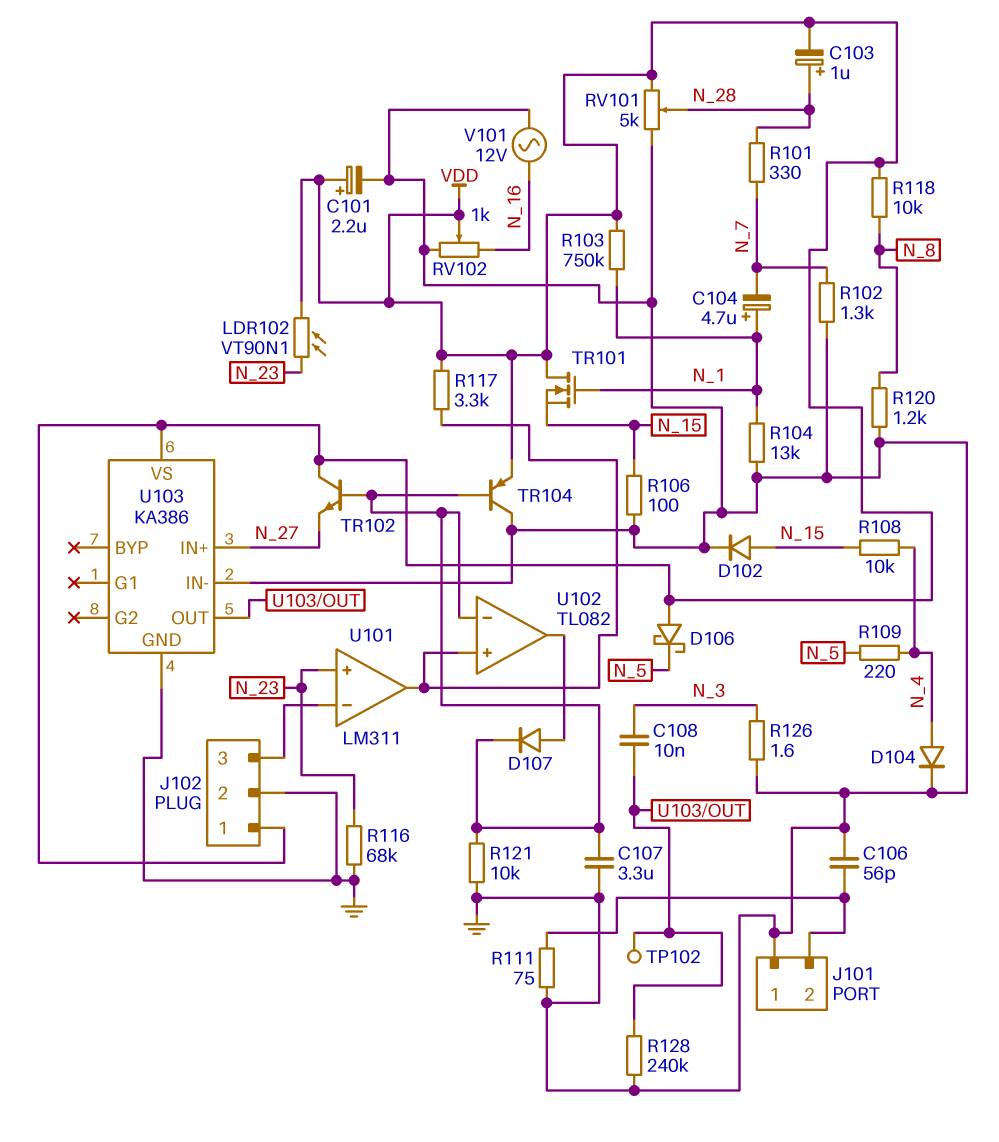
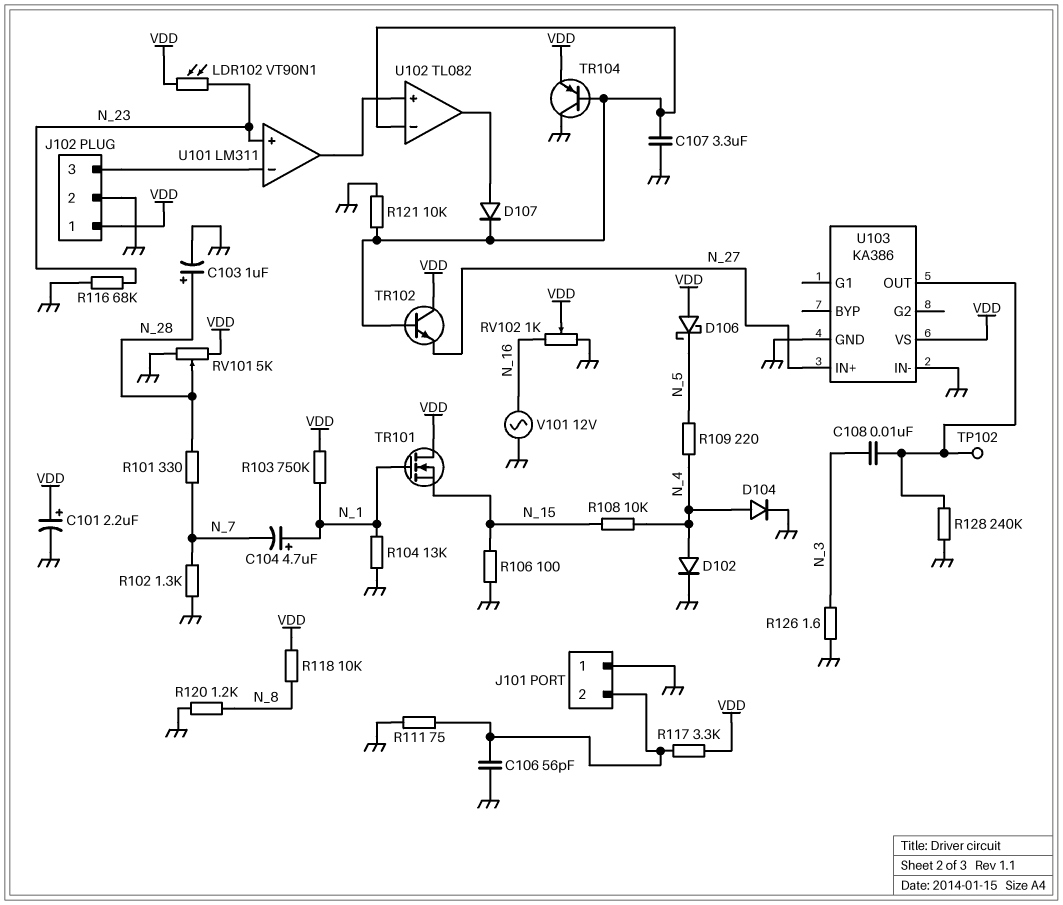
C103: 1uF (plus N_28, minus VDD) -> 1uF (plus N_28, minus GND)
D102: diode (A N_15, K GND) -> diode (A N_4, K GND)
R117: 3.3k (U101/out, VDD) -> 3.3k (J101/2, VDD)

